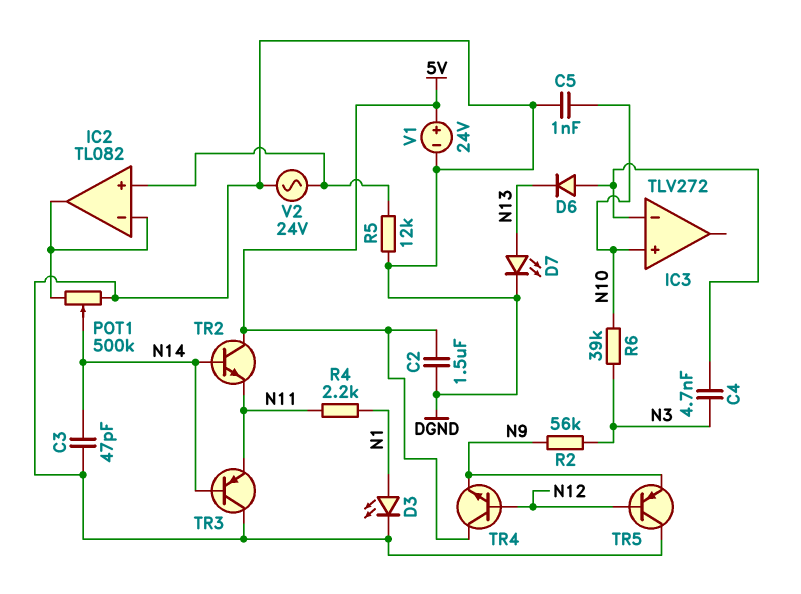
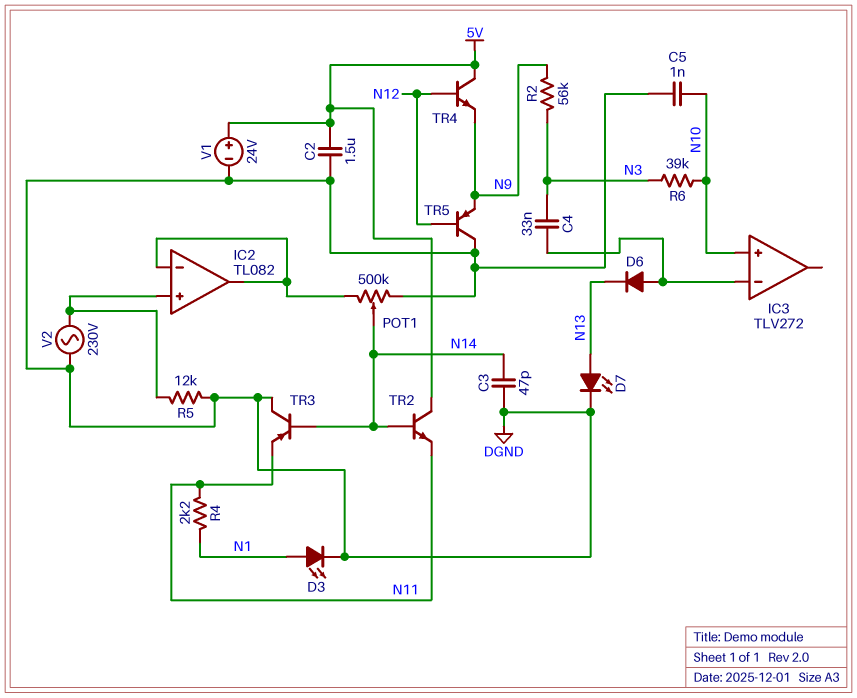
C4: 4.7nF (IC3/in-, N3) -> 33nF (IC3/in-, N3)
V2: AC 24V (DGND, IC2/in+) -> AC 230V (DGND, IC2/in+)

